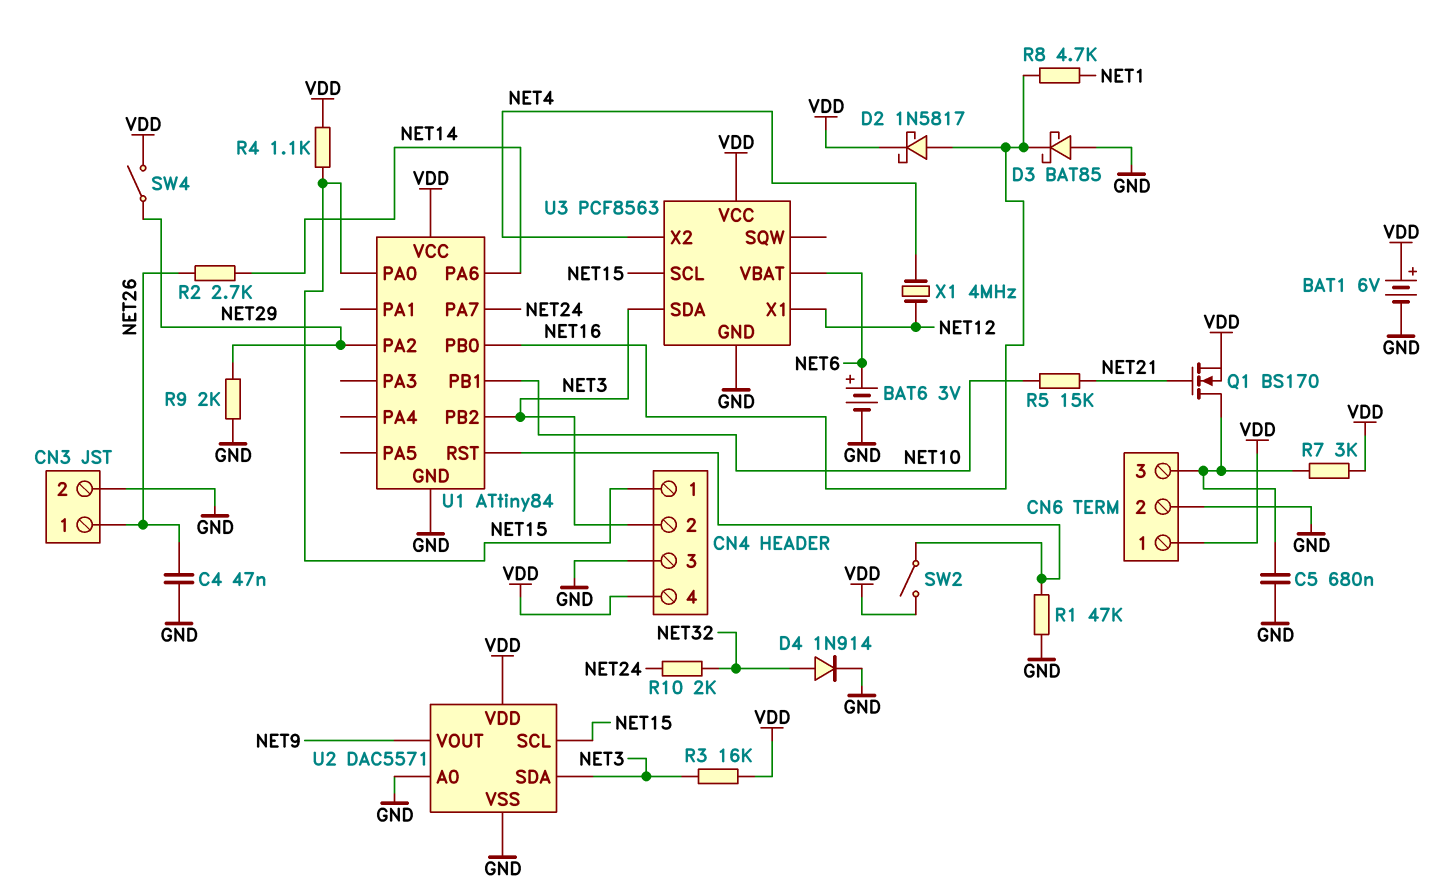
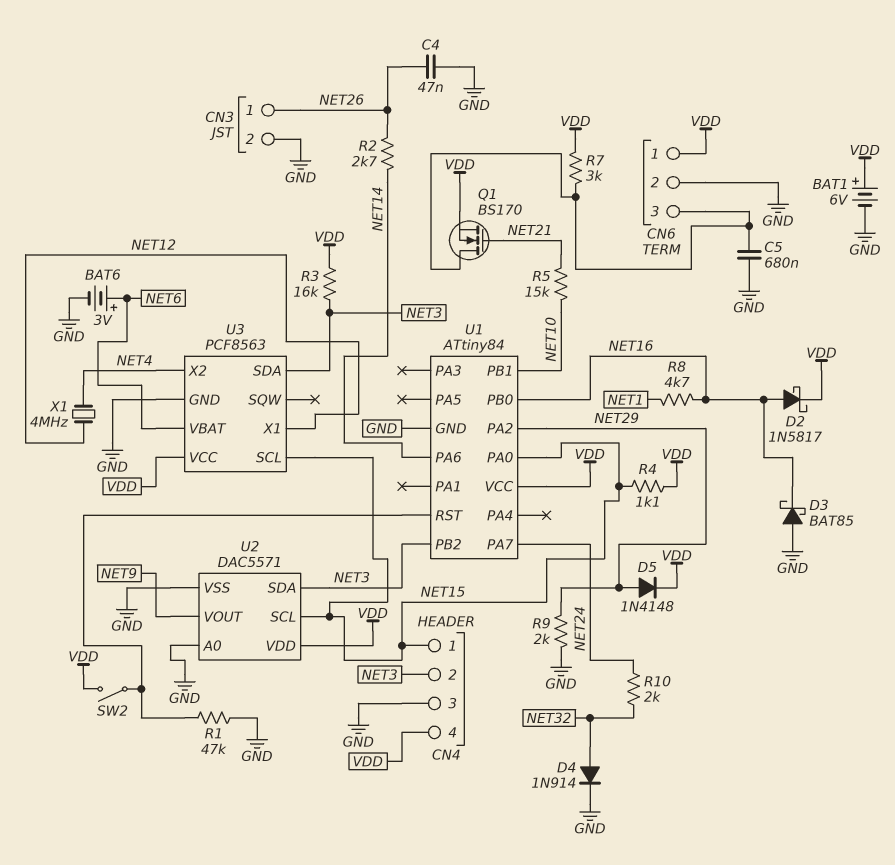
D5: none -> diode 1N4148 (A NET29, K VDD)
SW4: switch (NET29, VDD) -> none

